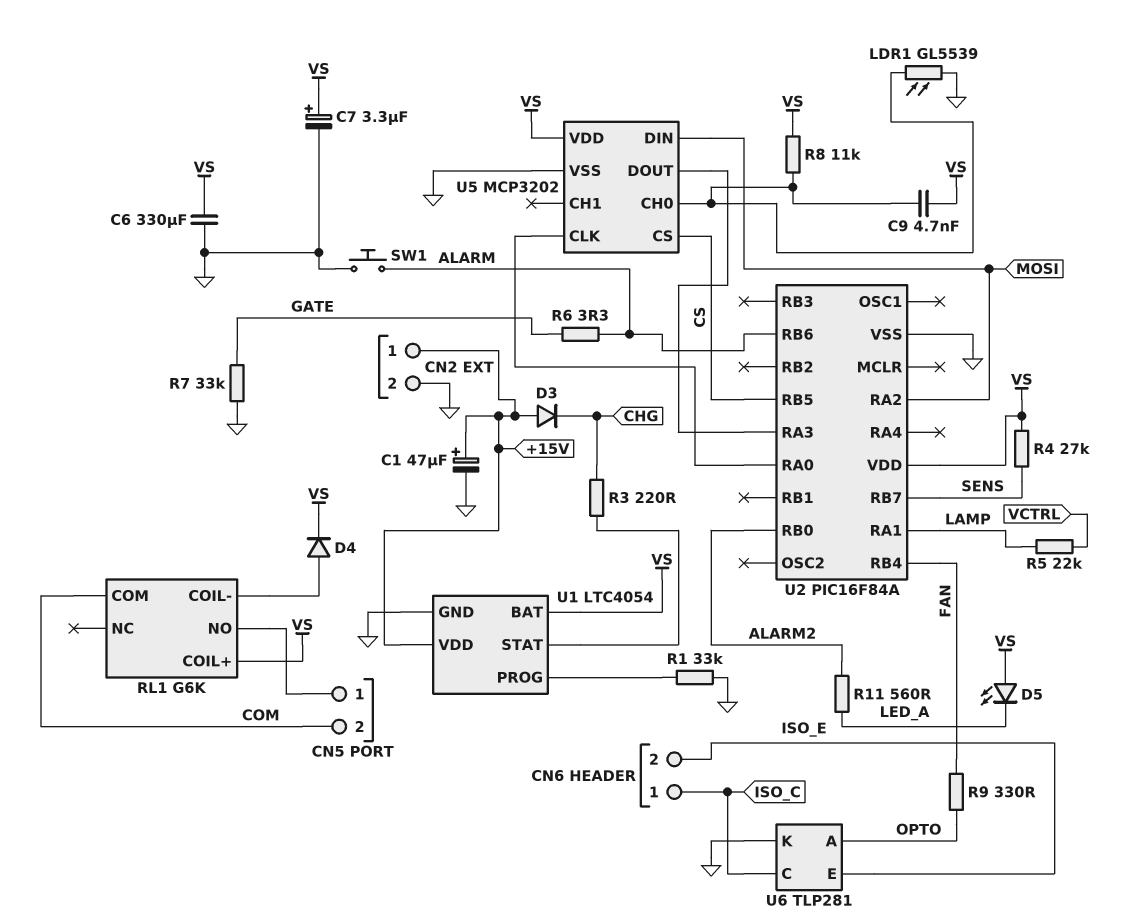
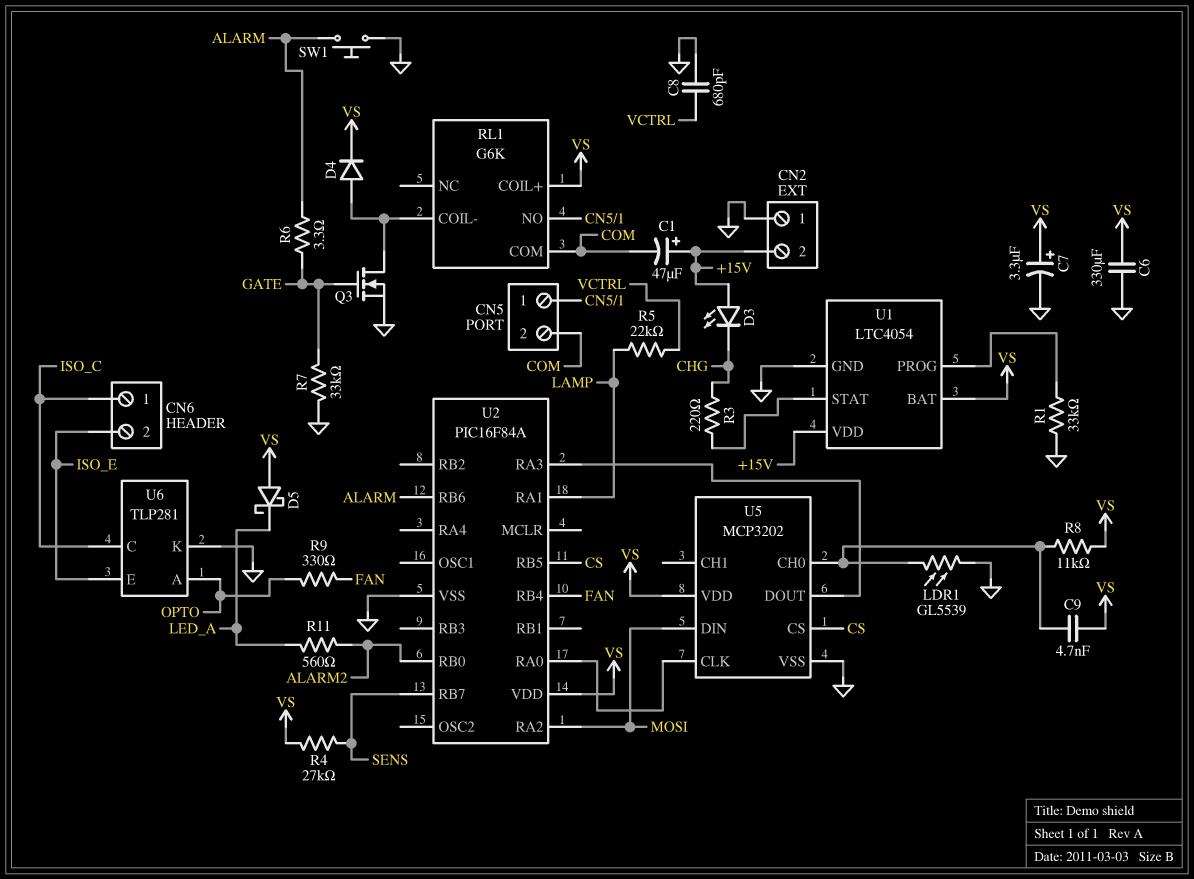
C1: 47uF (plus +15V, minus GND) -> 47uF (plus +15V, minus COM)
C8: none -> 680pF (GND, VCTRL)
CN2 pin 1: +15V -> GND
CN2 pin 2: GND -> +15V
D3: diode (A +15V, K CHG) -> LED (A +15V, K CHG)
D5: LED (A VS, K LED_A) -> schottky (A VS, K LED_A)
Q3: none -> NMOS (G GATE, D RL1/COIL-, S GND)

